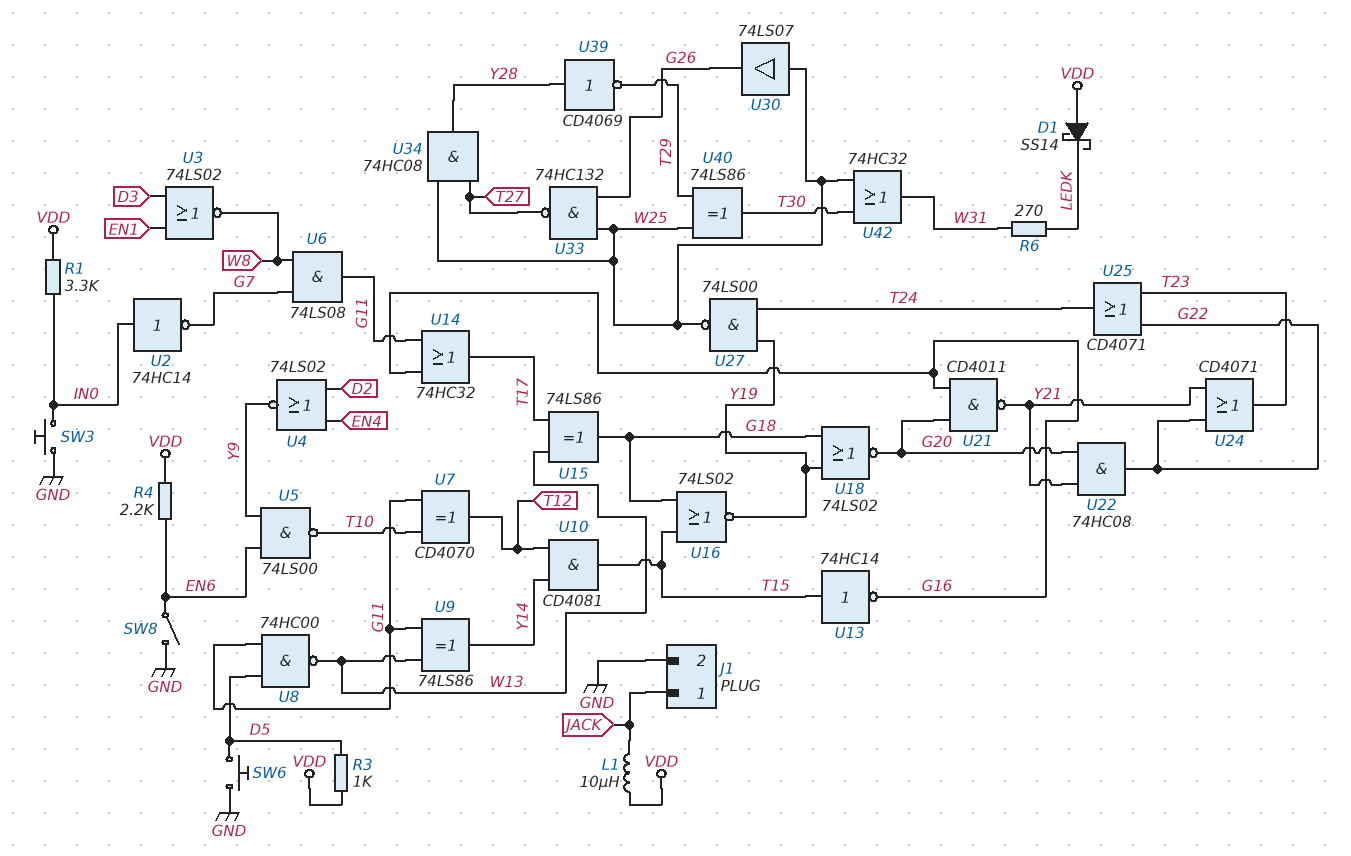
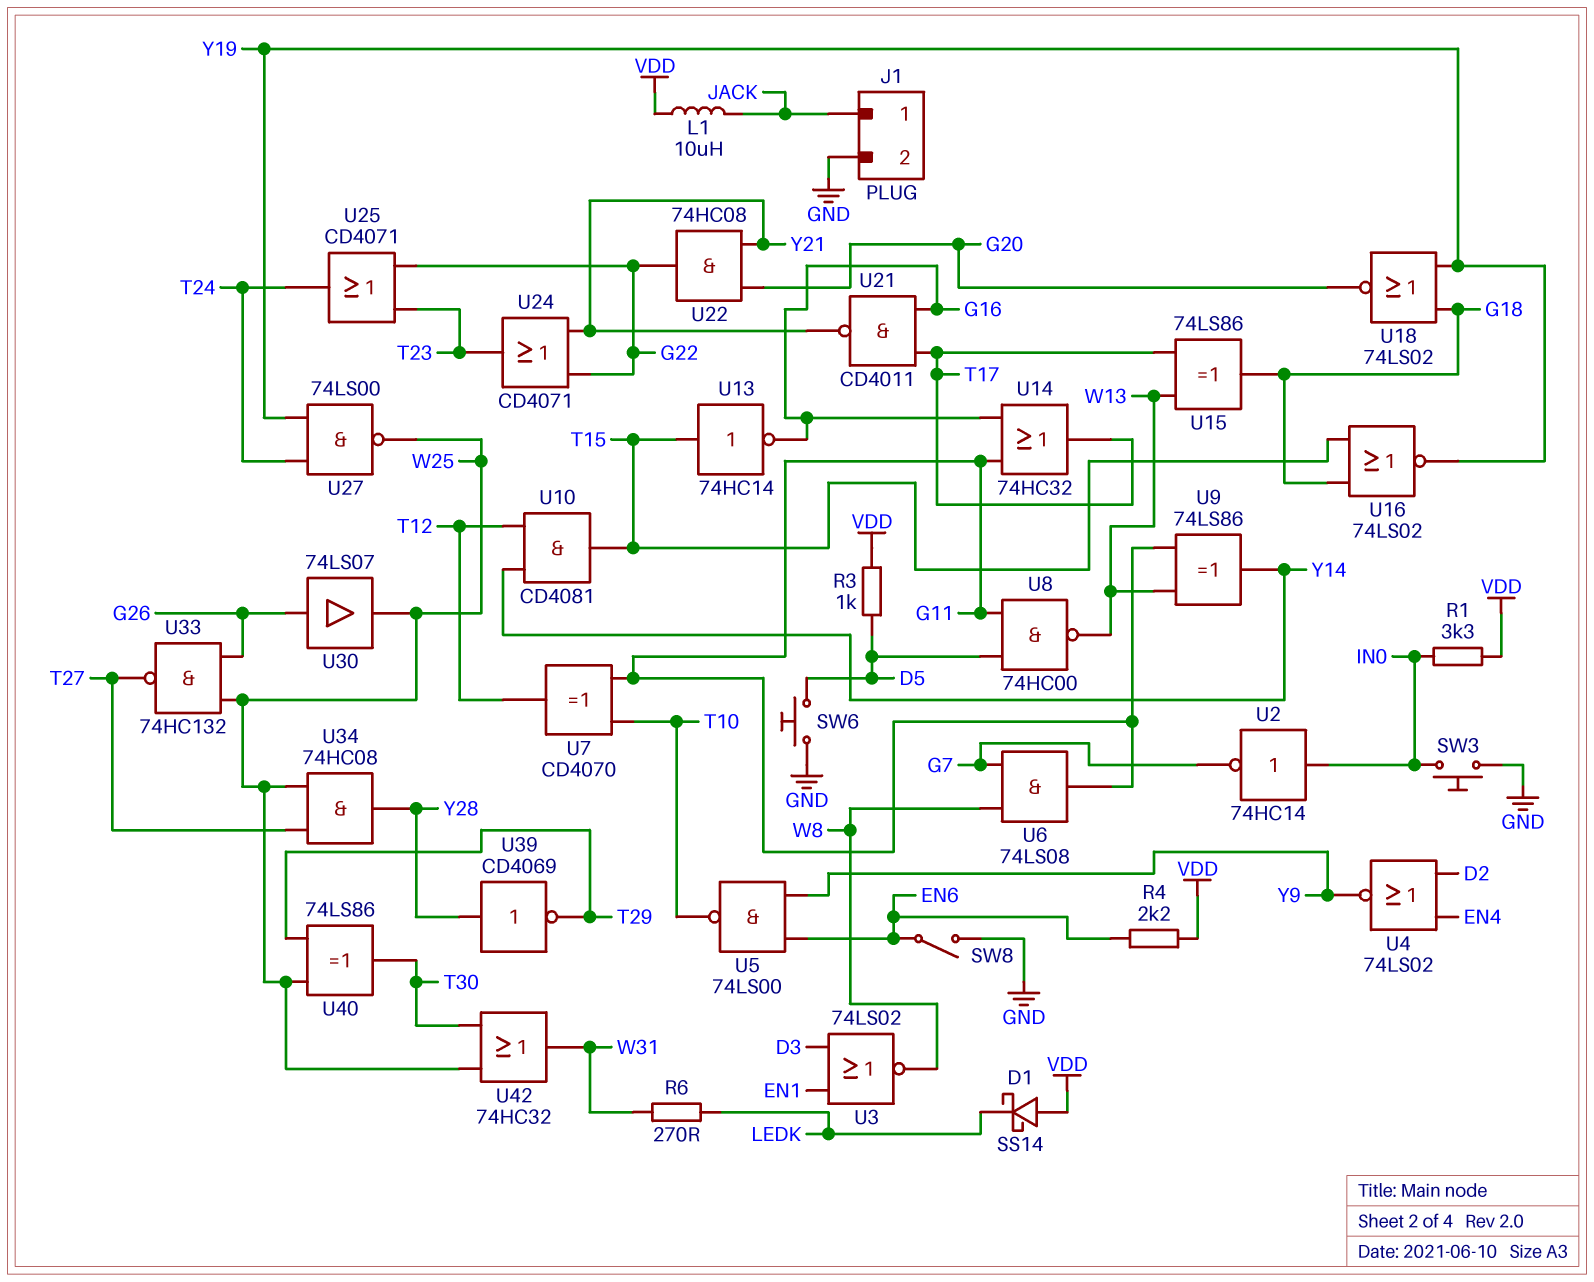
U21: NAND CD4011 (in G16, in G20, out Y21) -> NAND CD4011 (in G16, in T17, out Y21)
U30: buffer 74LS07 (in W25, out G26) -> buffer 74LS07 (in G26, out W25)

